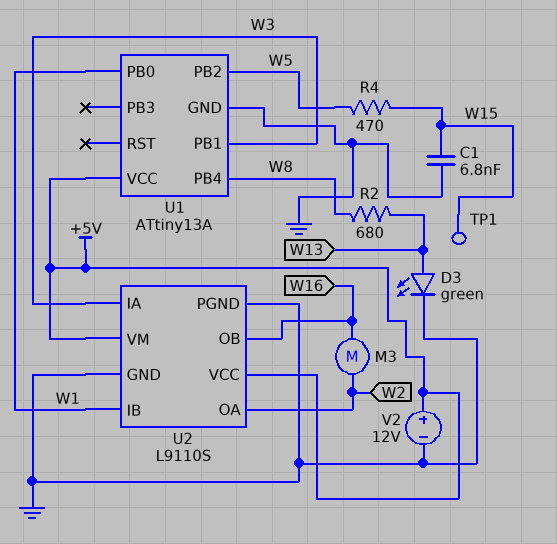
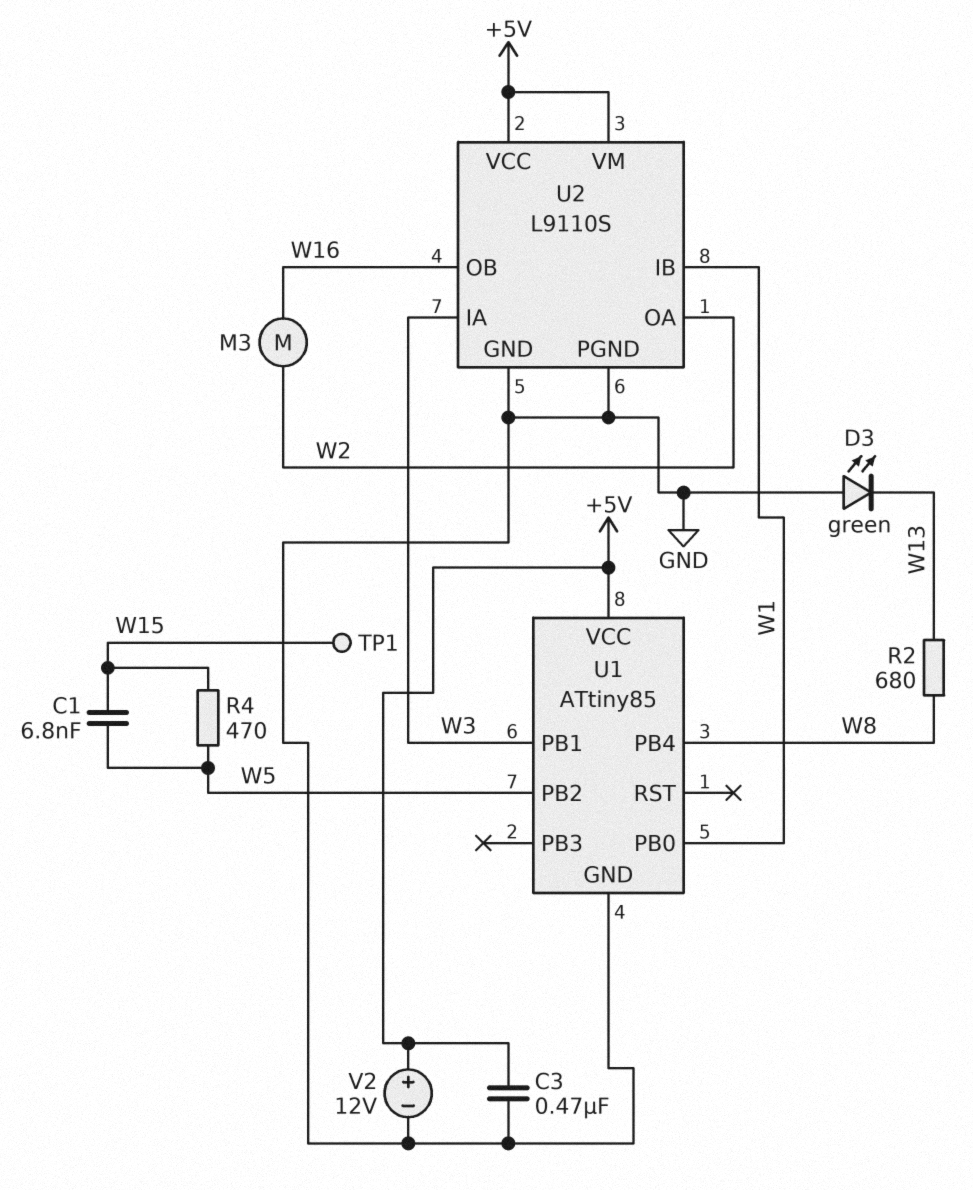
C1: 6.8nF (GND, W15) -> 6.8nF (W5, W15)
C3: none -> 470nF (+5V, GND)
D3: LED green (A W13, K GND) -> LED green (A GND, K W13)
U1: ATtiny13A -> ATtiny85

